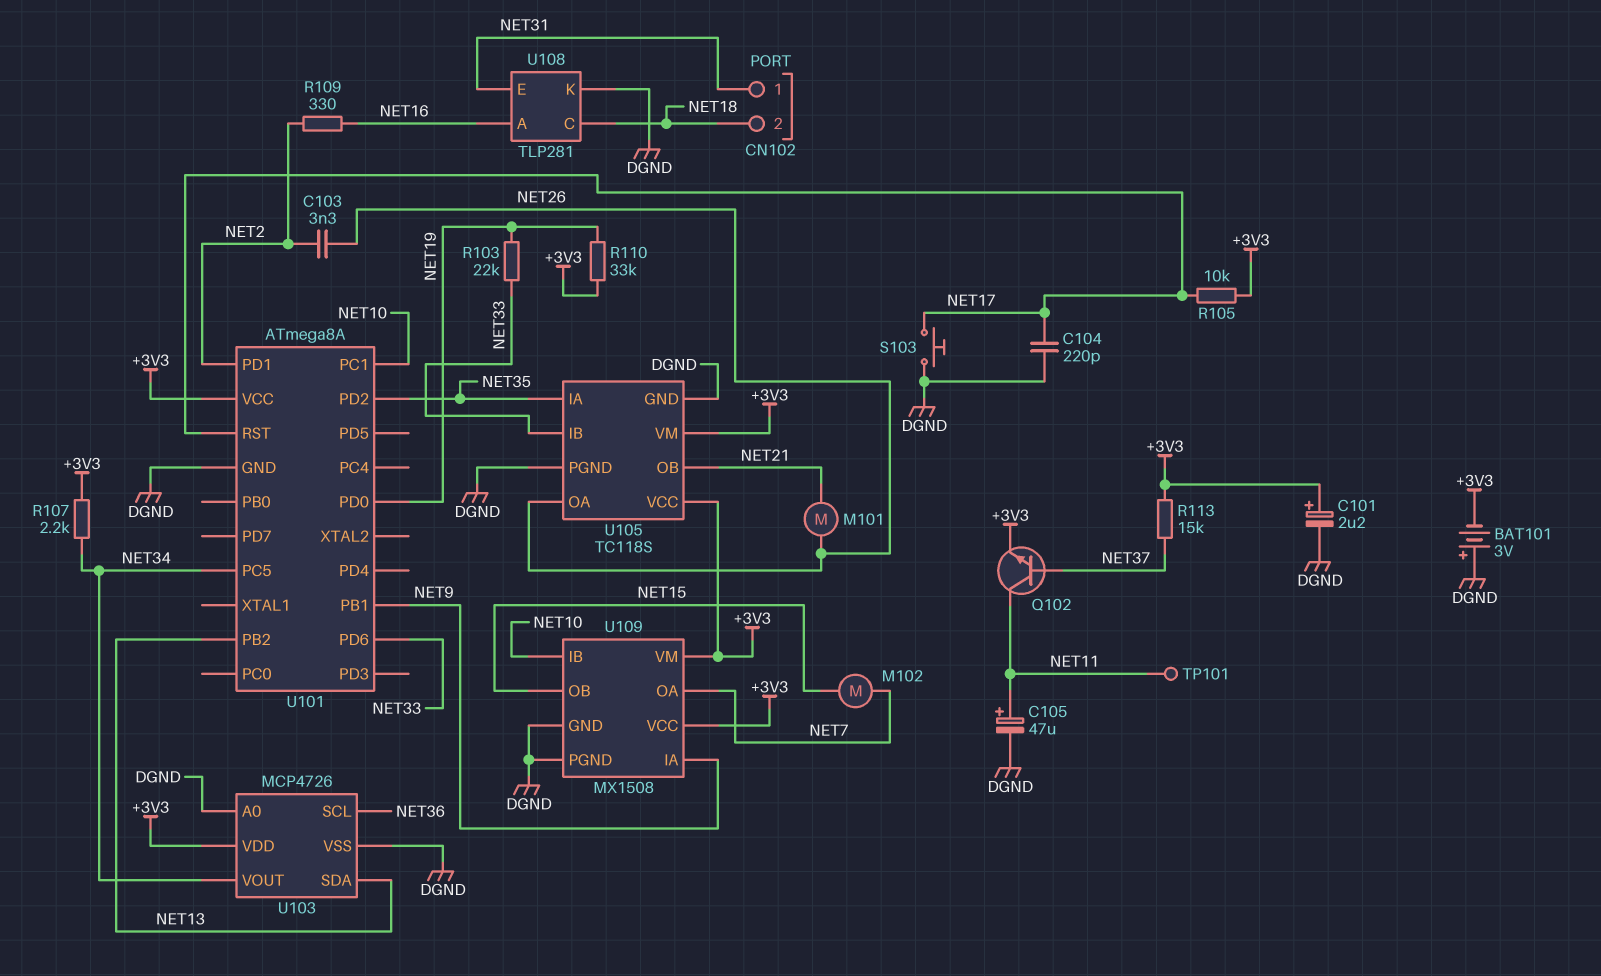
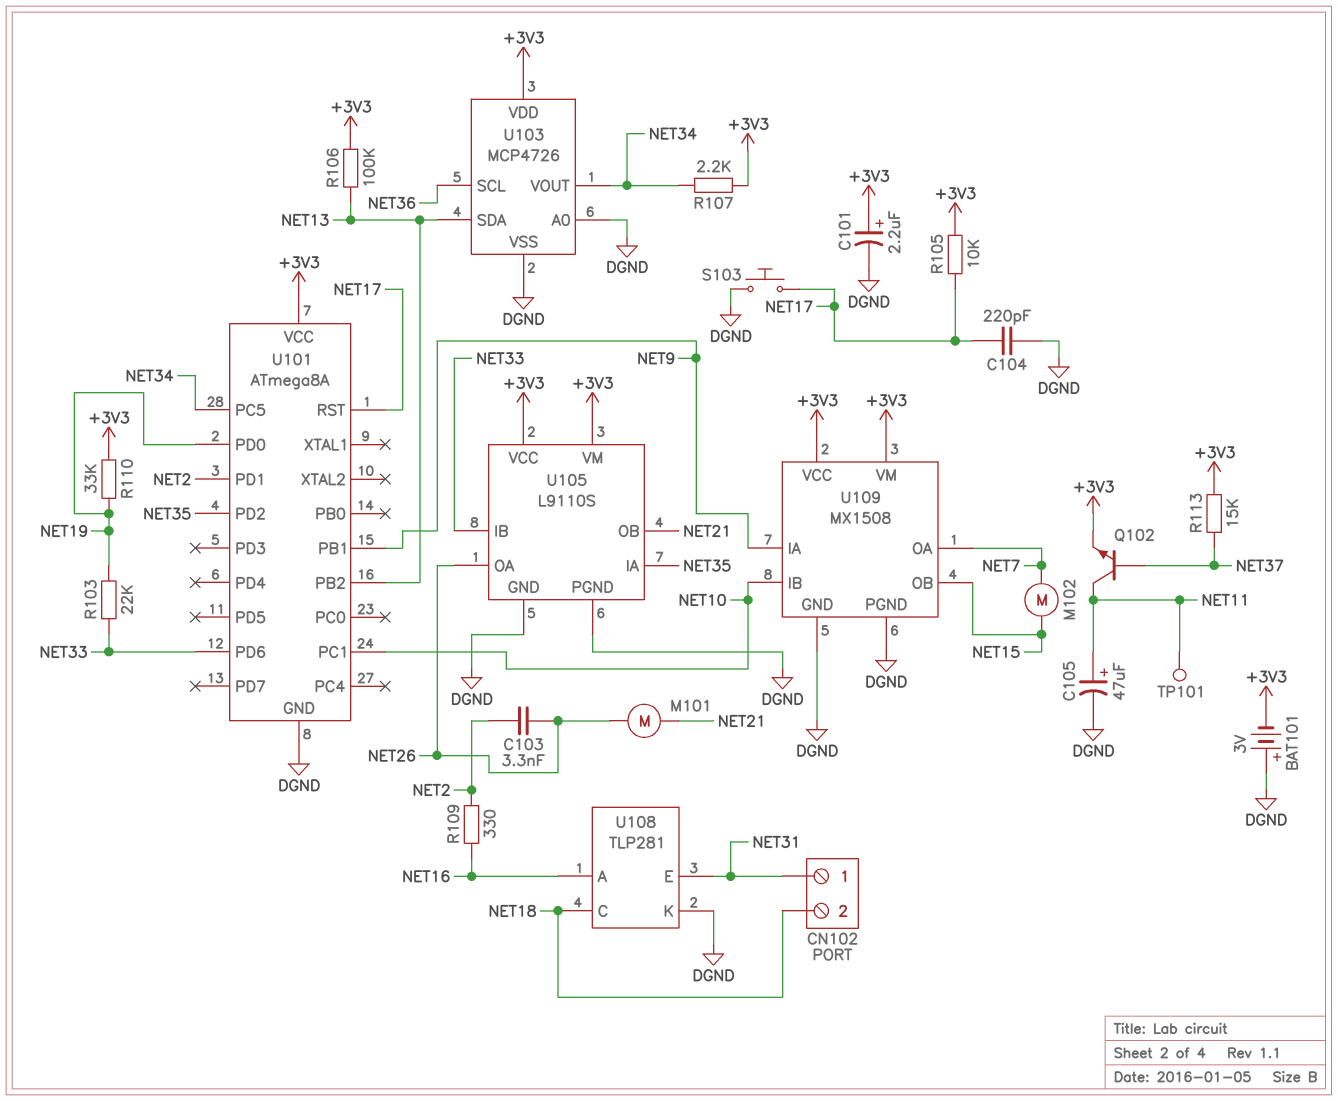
R106: none -> 100k (+3V3, NET13)
U105: TC118S -> L9110S

